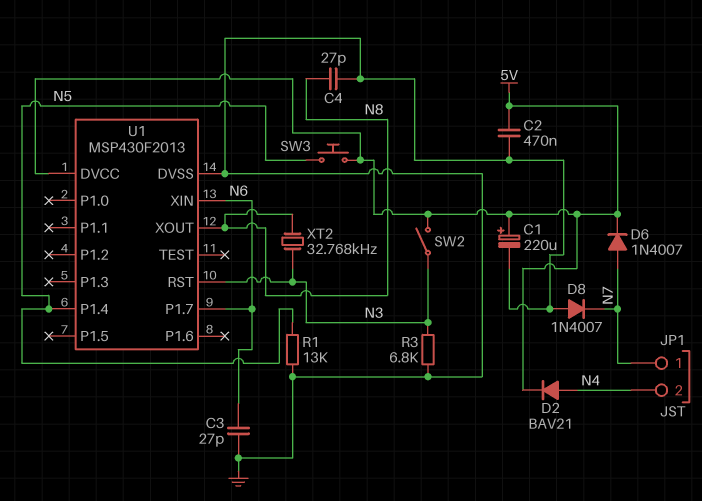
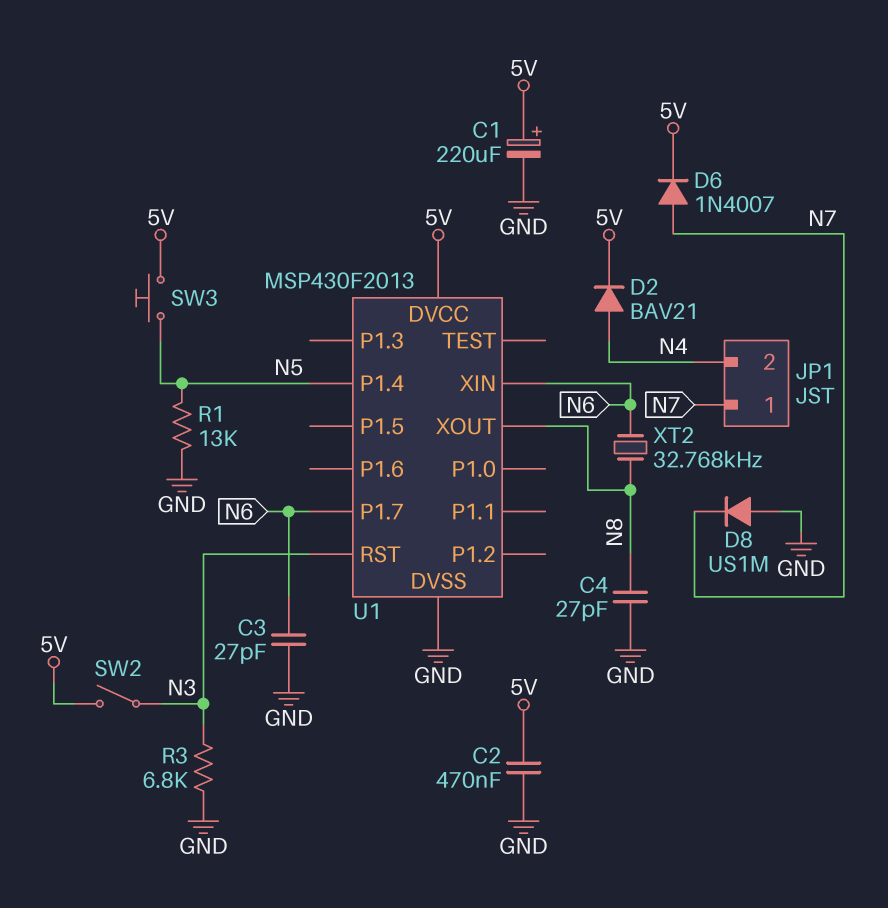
D8: diode 1N4007 (A GND, K N7) -> diode US1M (A GND, K N7)
XT2: 32.768kHz (N3, N8) -> 32.768kHz (N6, N8)

